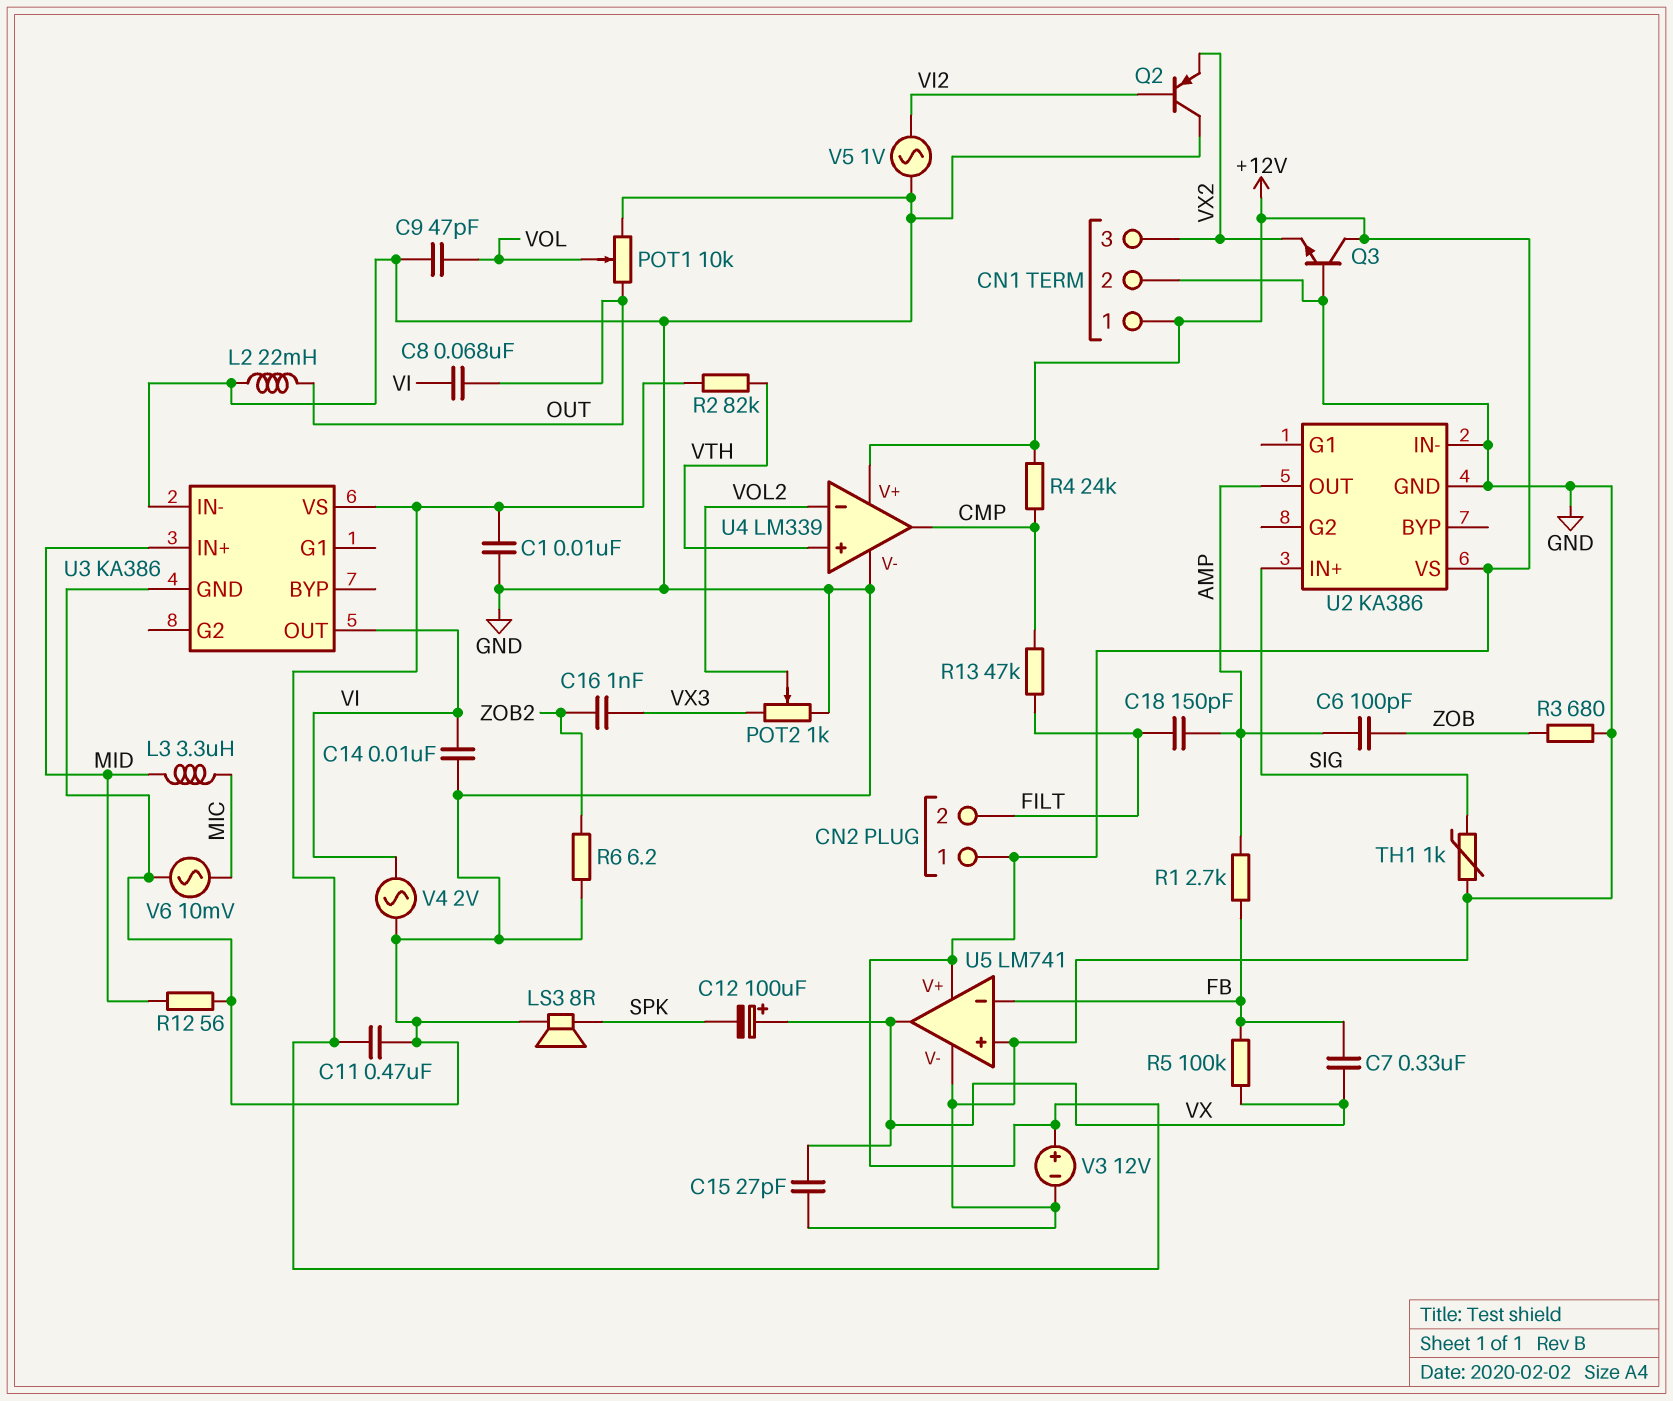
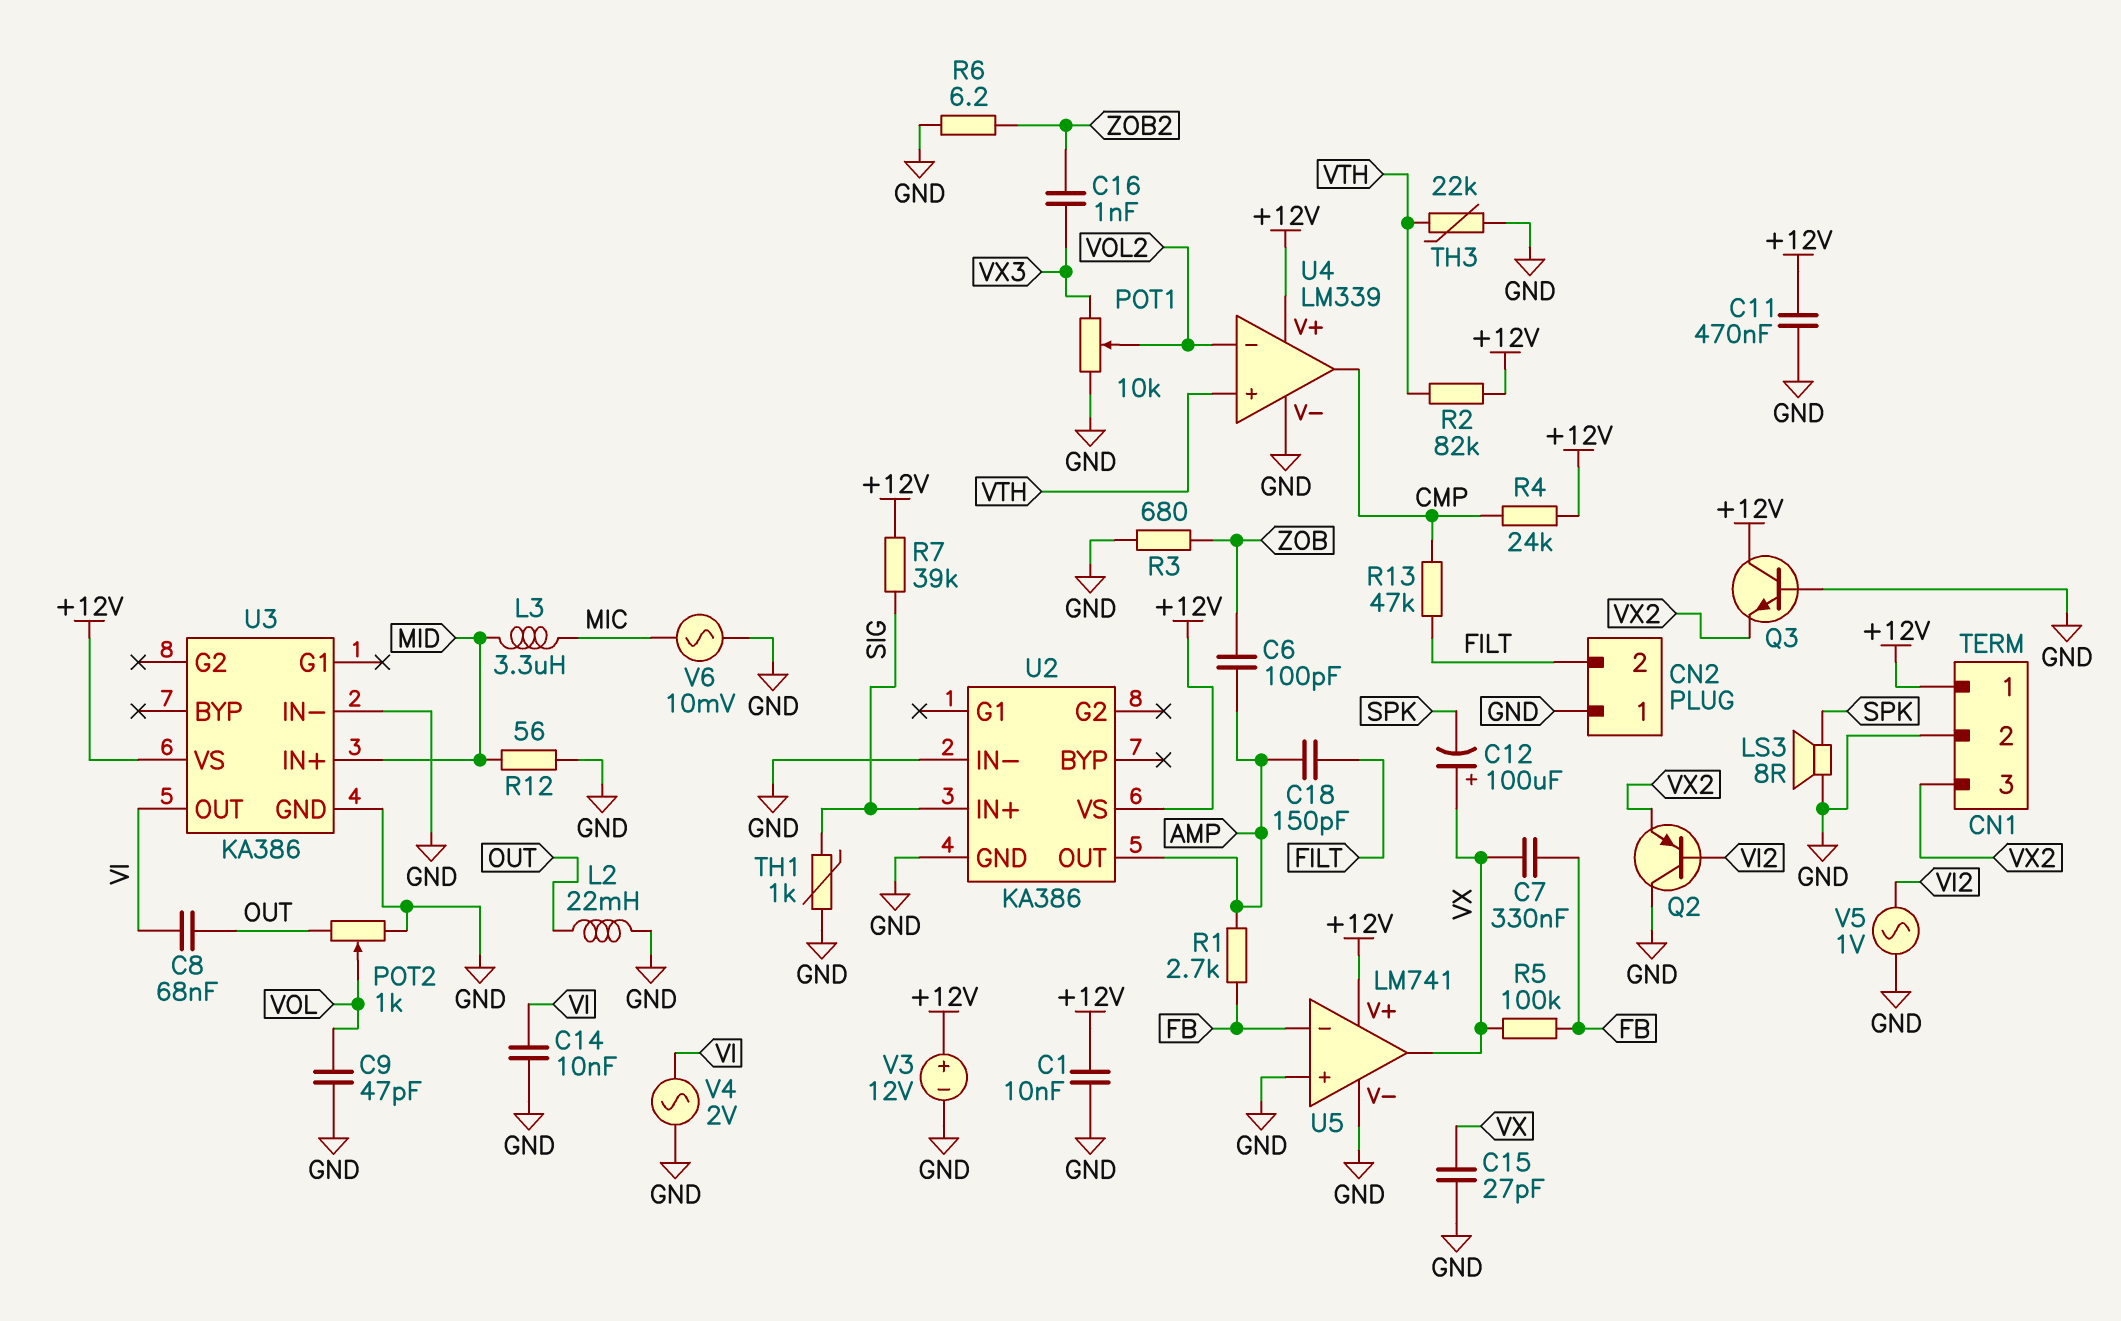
CN2 pin 1: +12V -> GND
POT1: 10k (GND, OUT, wiper VOL) -> 10k (GND, VX3, wiper VOL2)
POT2: 1k (GND, VX3, wiper VOL2) -> 1k (GND, OUT, wiper VOL)
R7: none -> 39k (+12V, SIG)
TH3: none -> 22k (GND, VTH)

